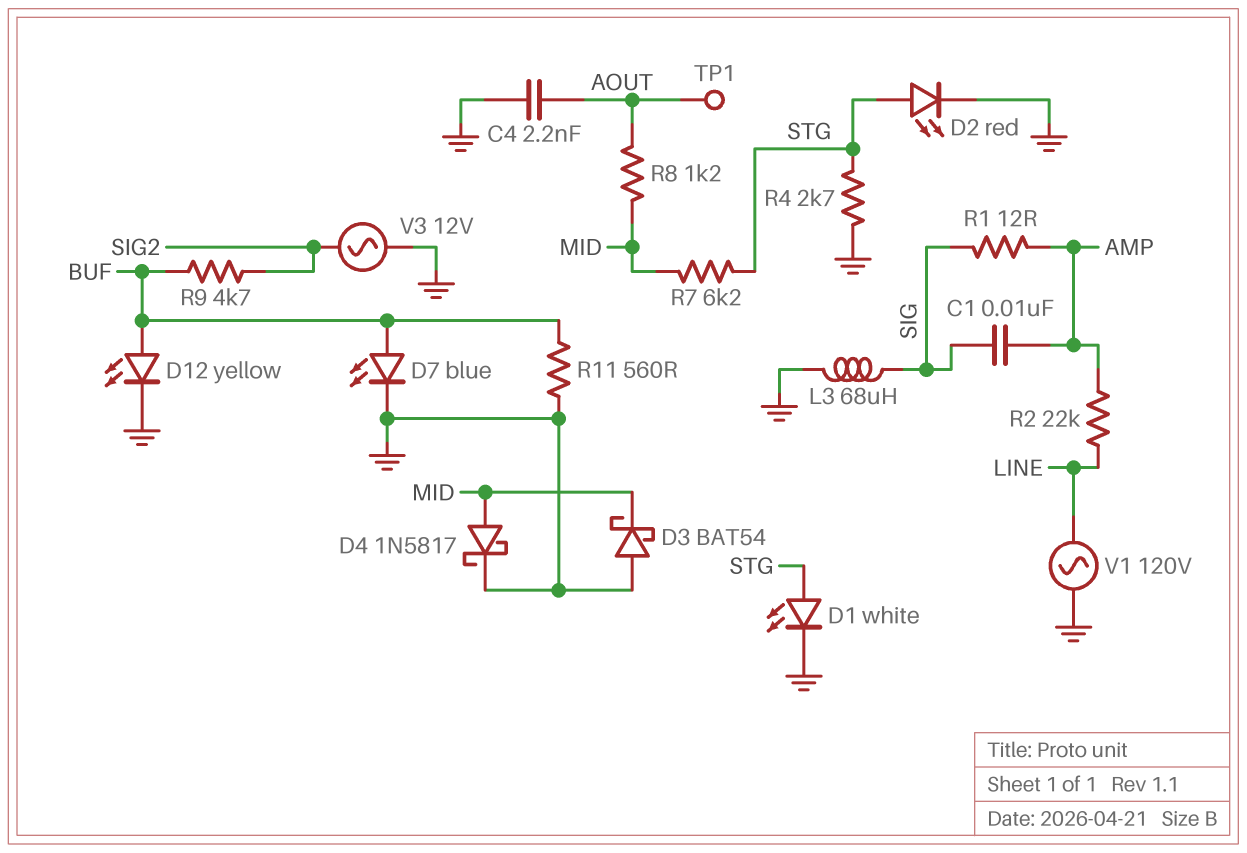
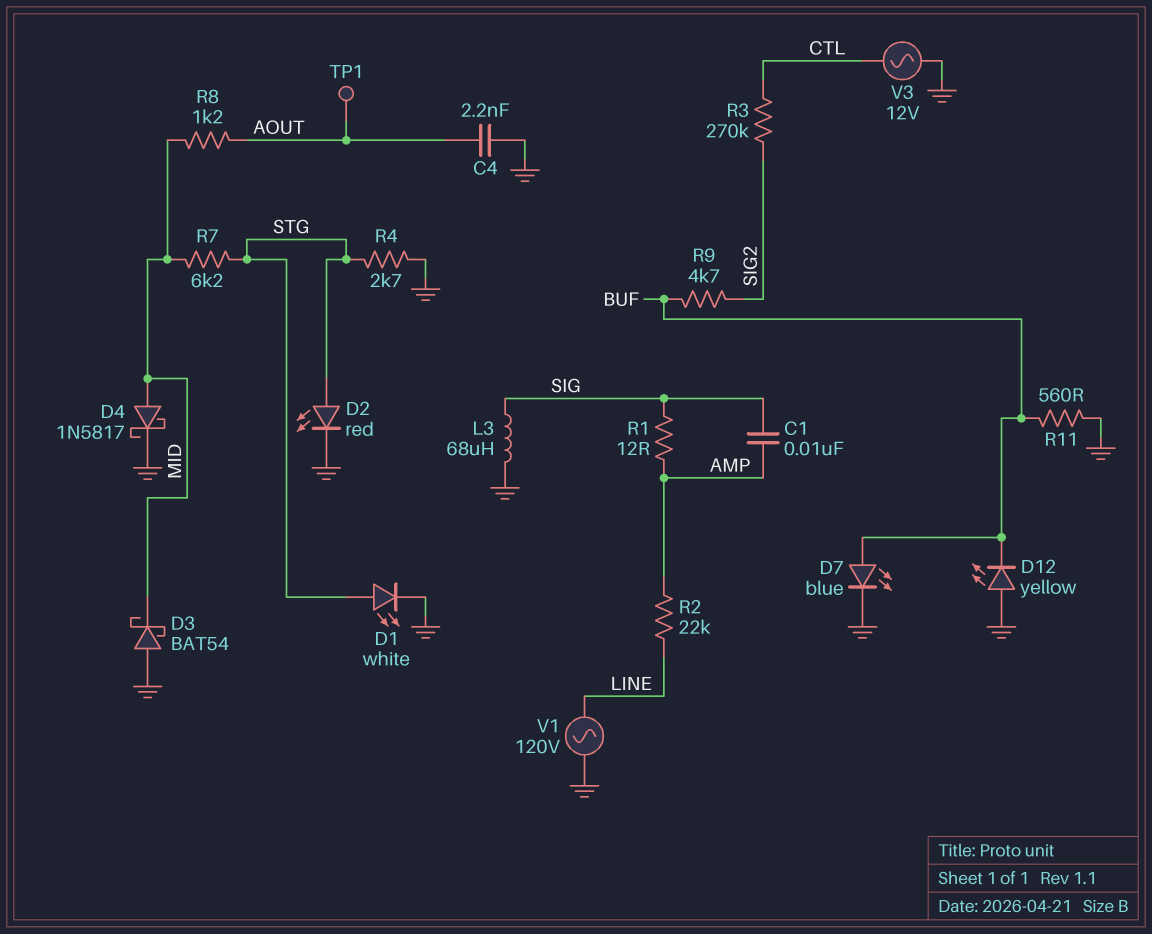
D12: LED yellow (A BUF, K GND) -> LED yellow (A GND, K BUF)
R3: none -> 270k (CTL, SIG2)
V3: AC 12V (GND, SIG2) -> AC 12V (CTL, GND)

